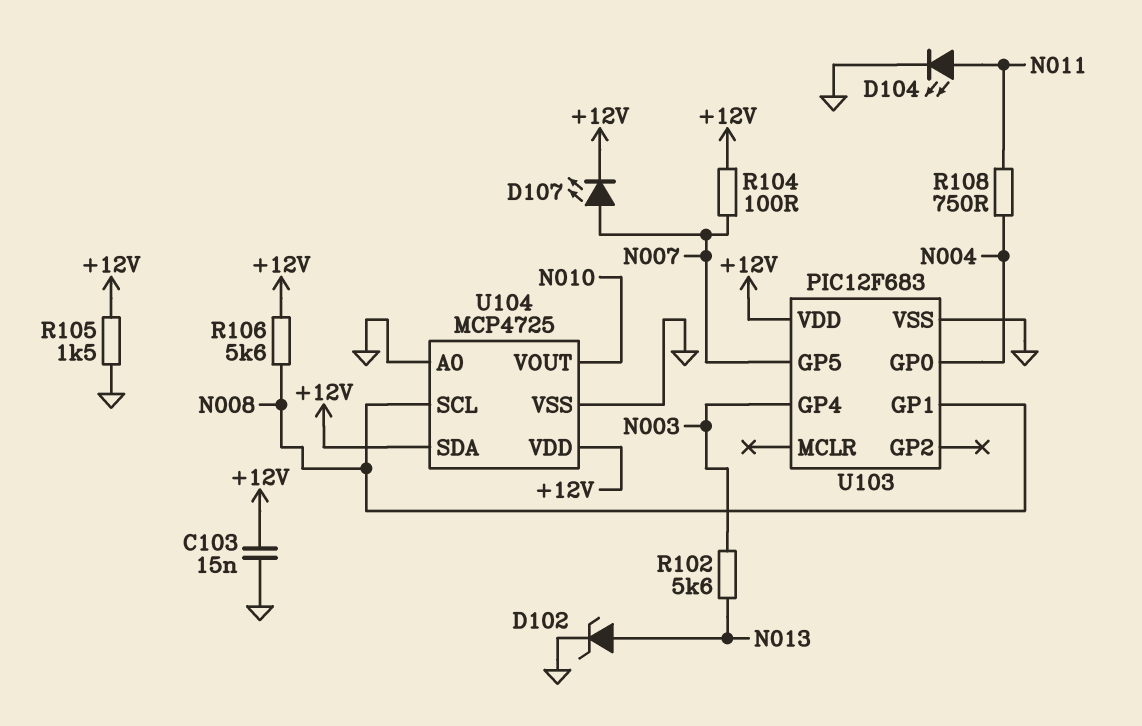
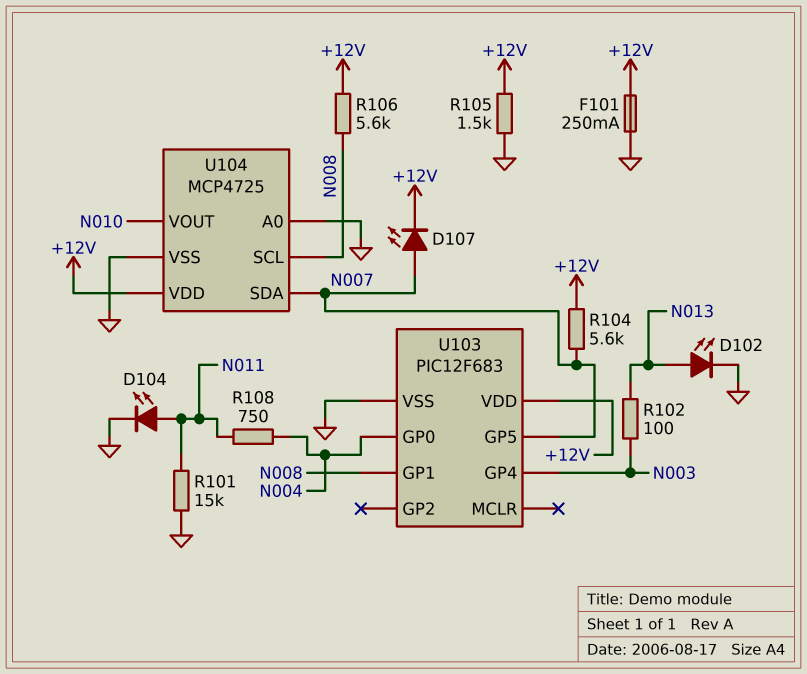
C103: 15nF (+12V, GND) -> none
D102: zener (A N013, K GND) -> LED (A N013, K GND)
F101: none -> 250mA (+12V, GND)
R101: none -> 15k (GND, N011)
R102: 5.6k (N003, N013) -> 100 (N003, N013)
R104: 100 (+12V, N007) -> 5.6k (+12V, N007)
U104 pin SDA: +12V -> N007

